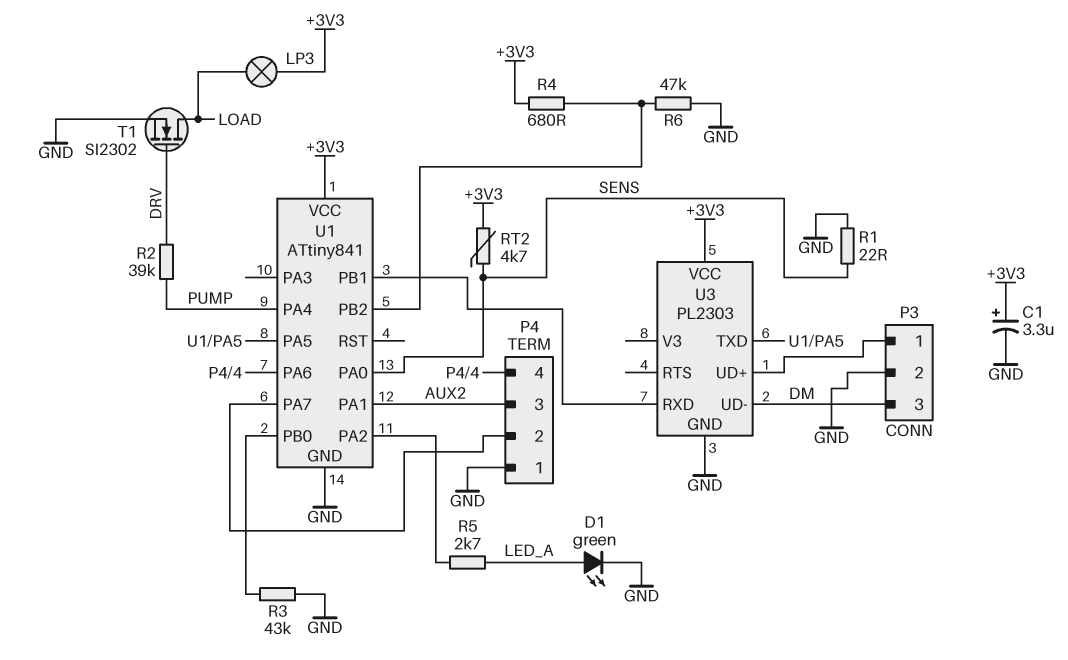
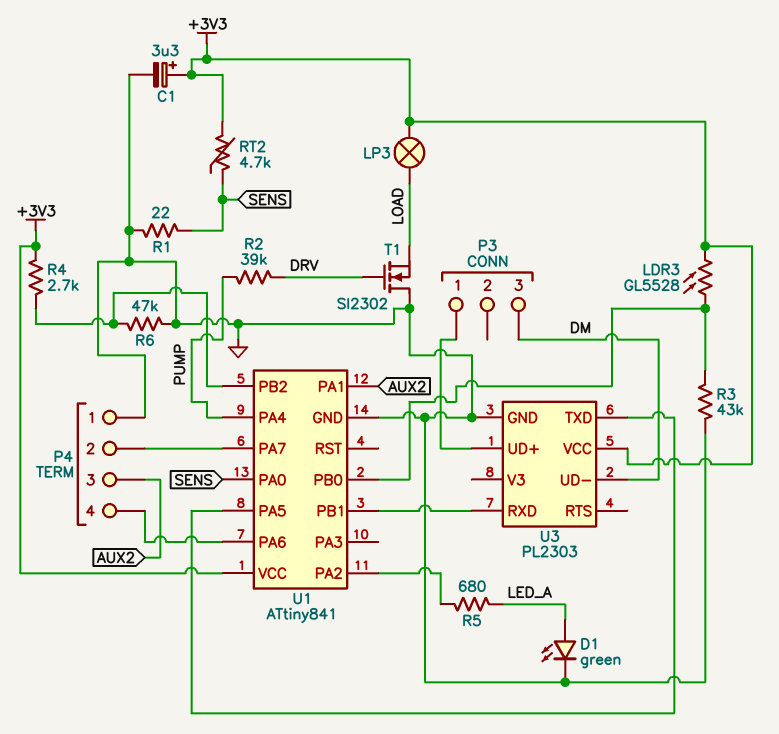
LDR3: none -> GL5528 (+3V3, U1/PB0)
P3 pin 2: GND -> none
R4: 680 (+3V3, U1/PB2) -> 2.7k (+3V3, U1/PB2)
R5: 2.7k (LED_A, U1/PA2) -> 680 (LED_A, U1/PA2)
T1: NMOS SI2302 (G DRV, D LOAD, S GND) -> NMOS SI2302 (G DRV, D GND, S LOAD)

